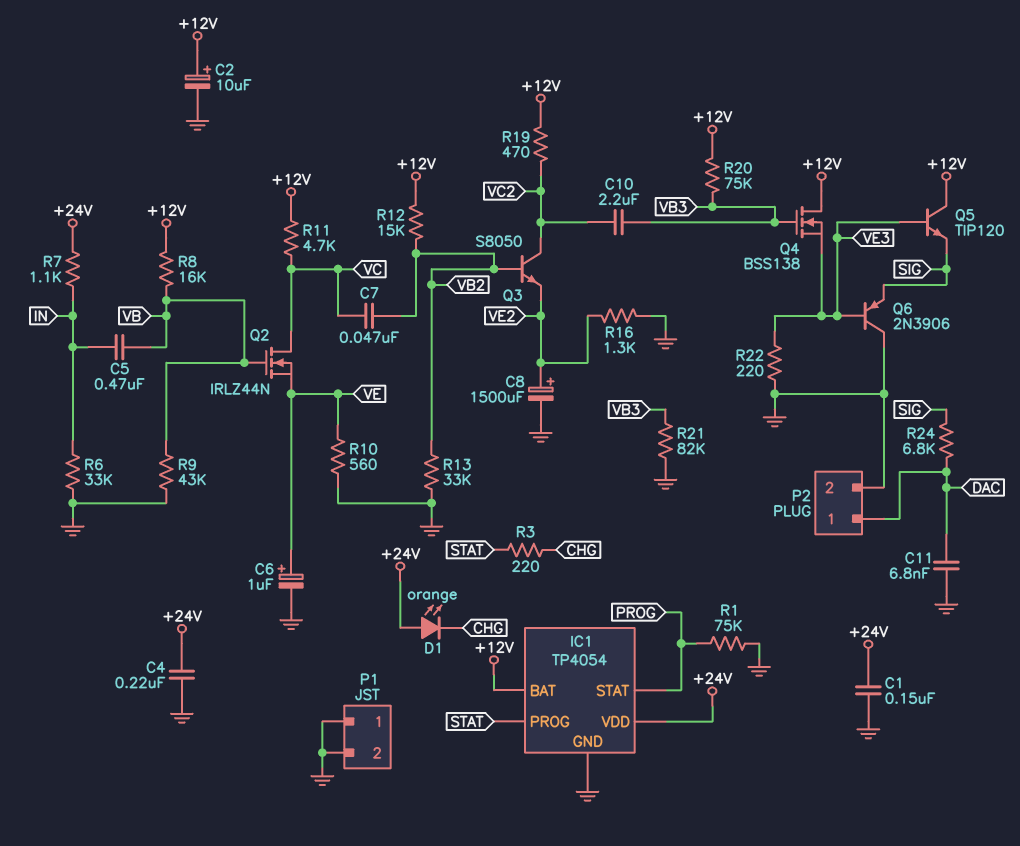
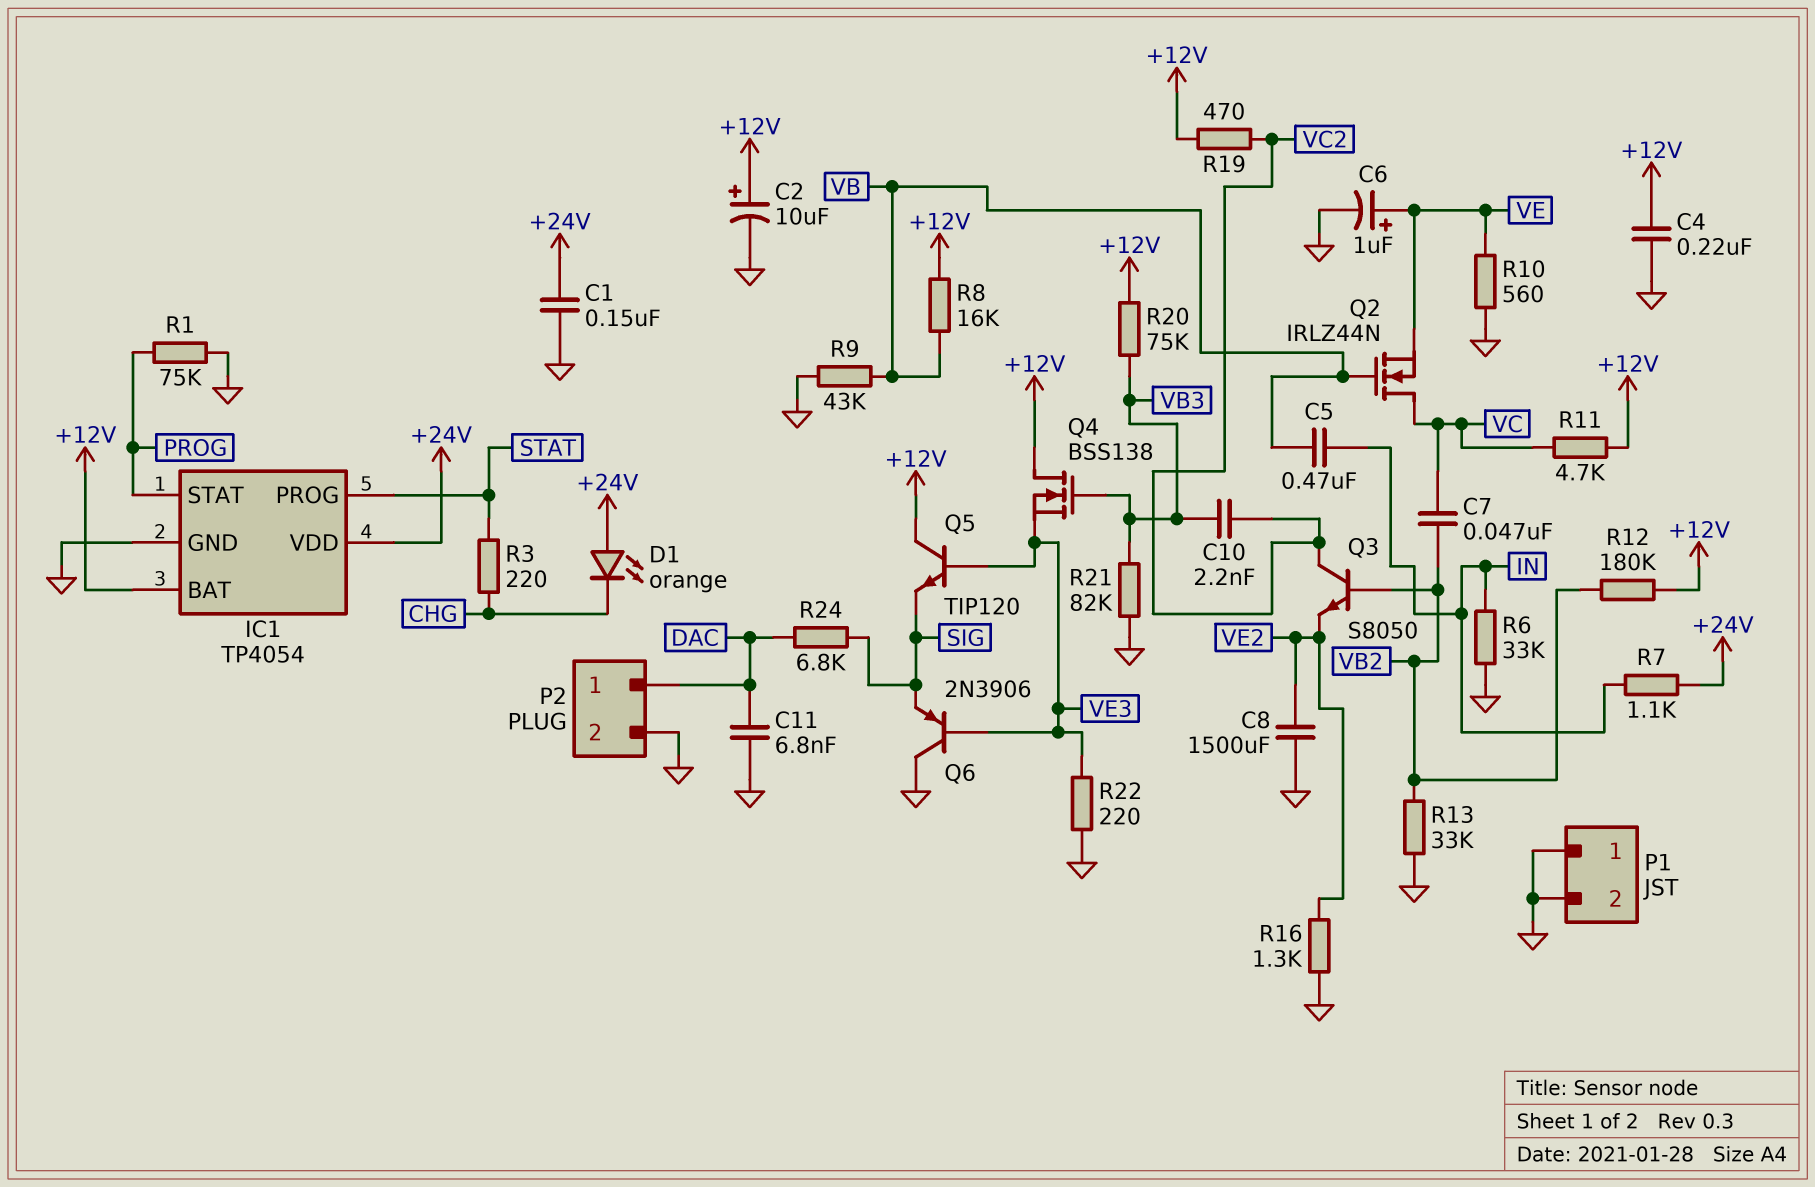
C4: 220nF (+24V, GND) -> 220nF (+12V, GND)
C8: 1500uF (plus VE2, minus GND) -> 1500uF (GND, VE2)
C10: 2.2uF (VB3, VC2) -> 2.2nF (VB3, VC2)
R12: 15k (+12V, VB2) -> 180k (+12V, VB2)

